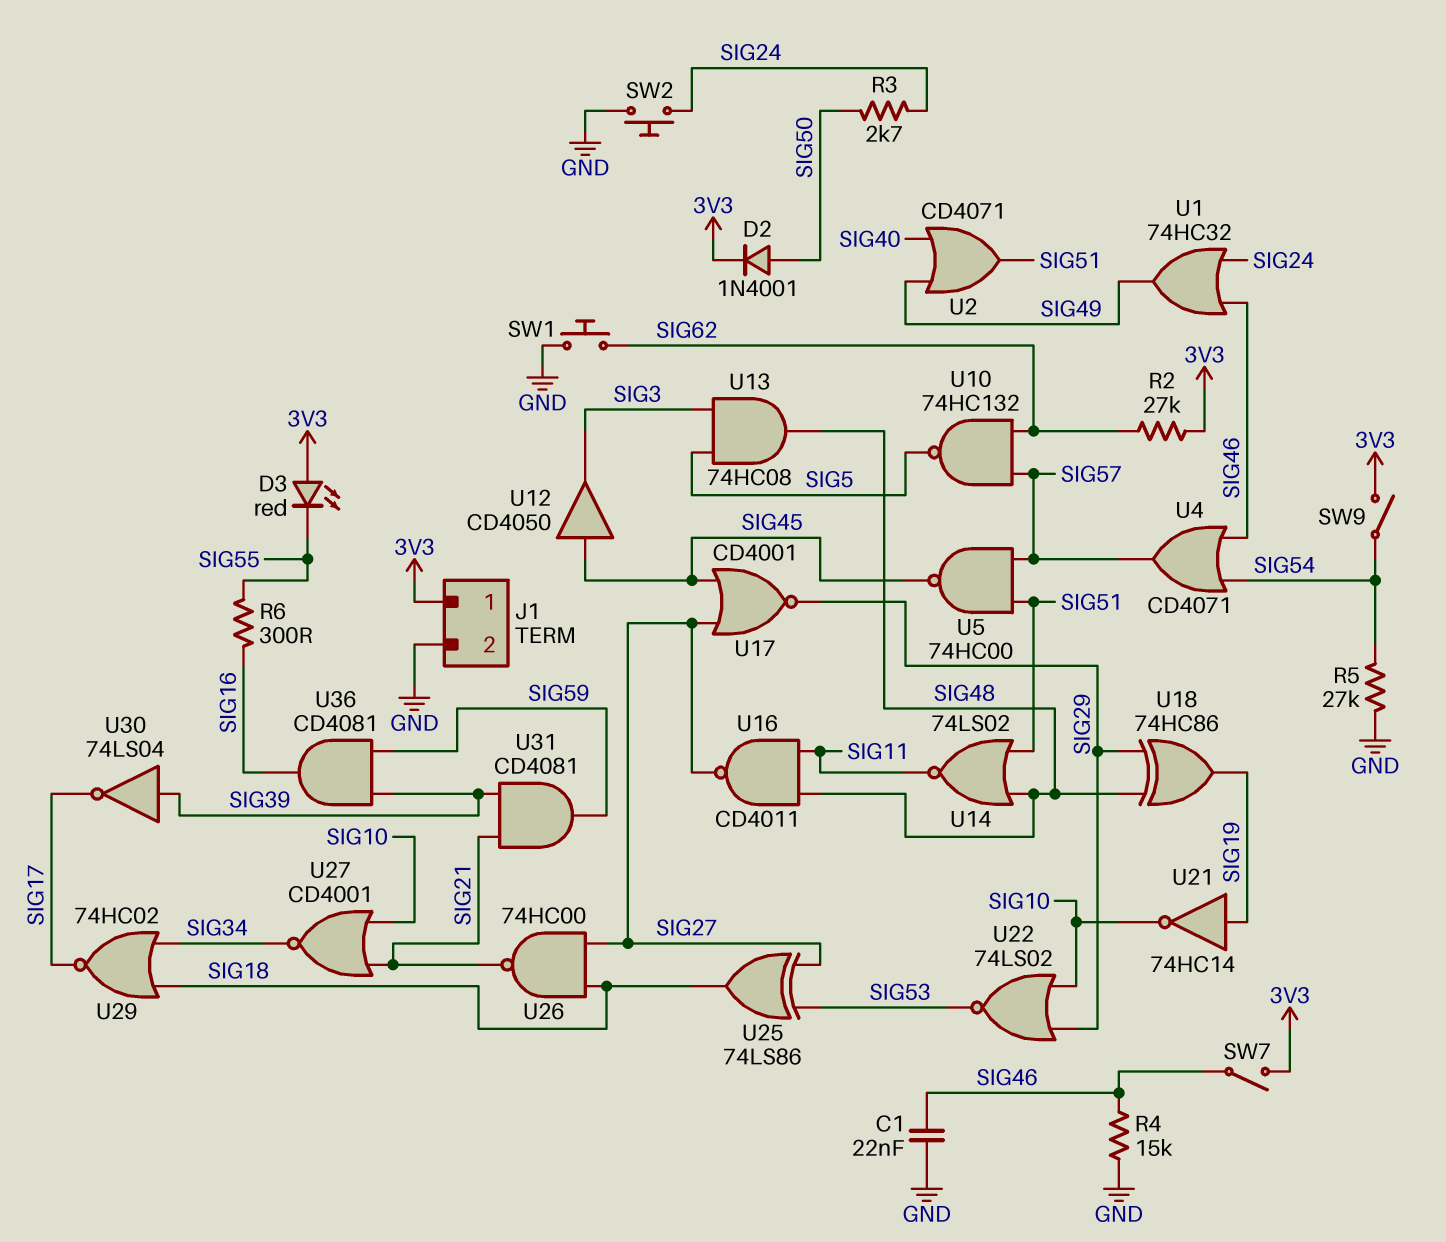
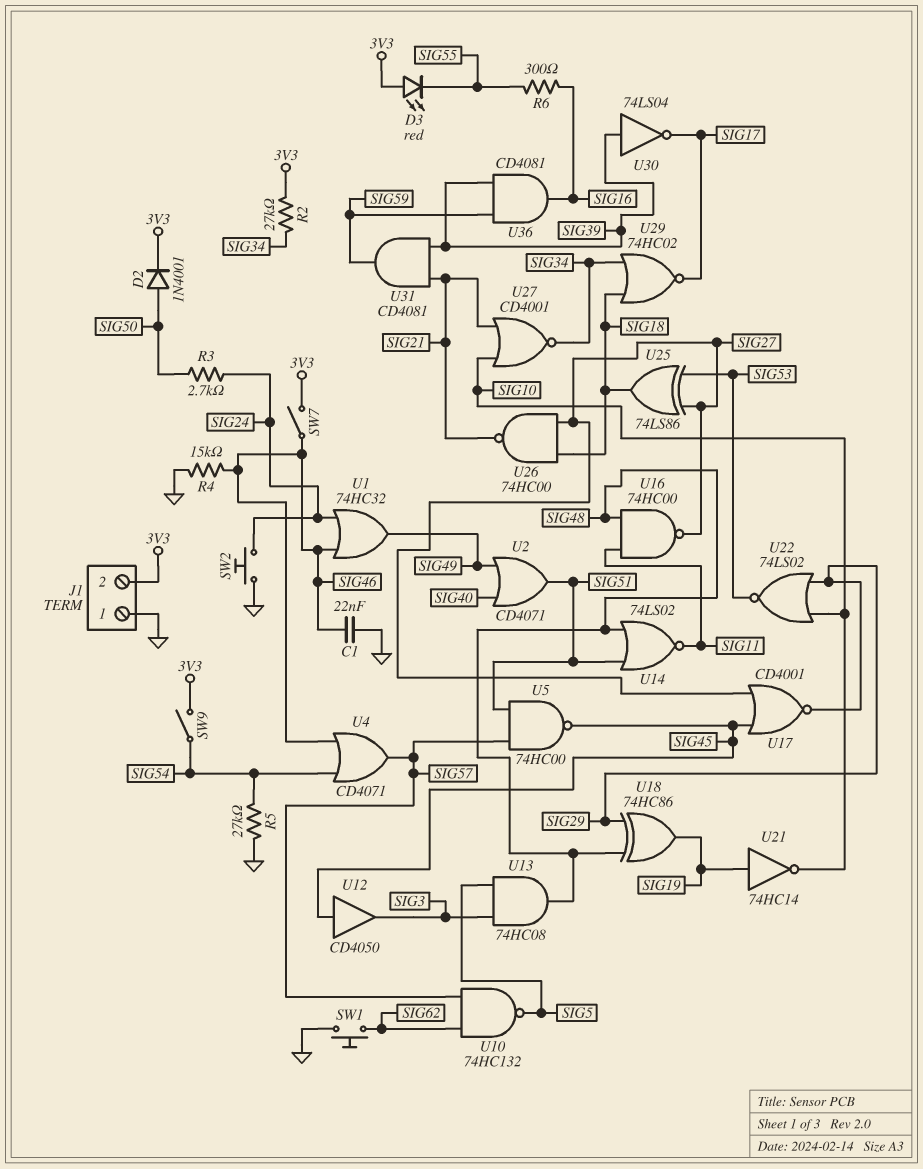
J1 pin 1: 3V3 -> GND
J1 pin 2: GND -> 3V3
R2: 27k (3V3, SIG62) -> 27k (3V3, SIG34)
U16: NAND CD4011 (in SIG11, in SIG48, out SIG27) -> NAND 74HC00 (in SIG11, in SIG48, out SIG27)

